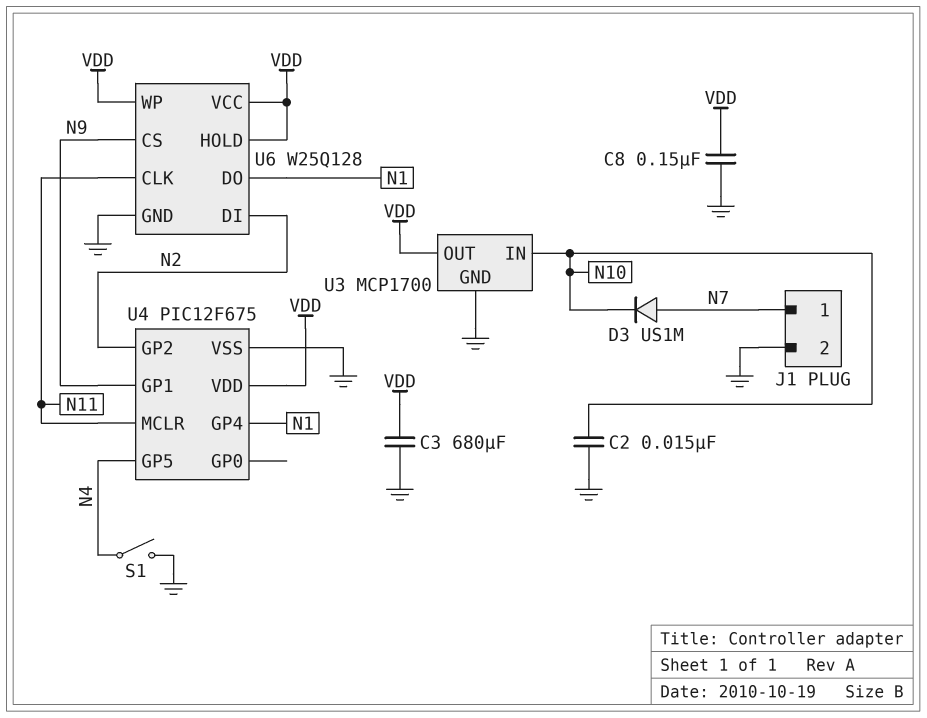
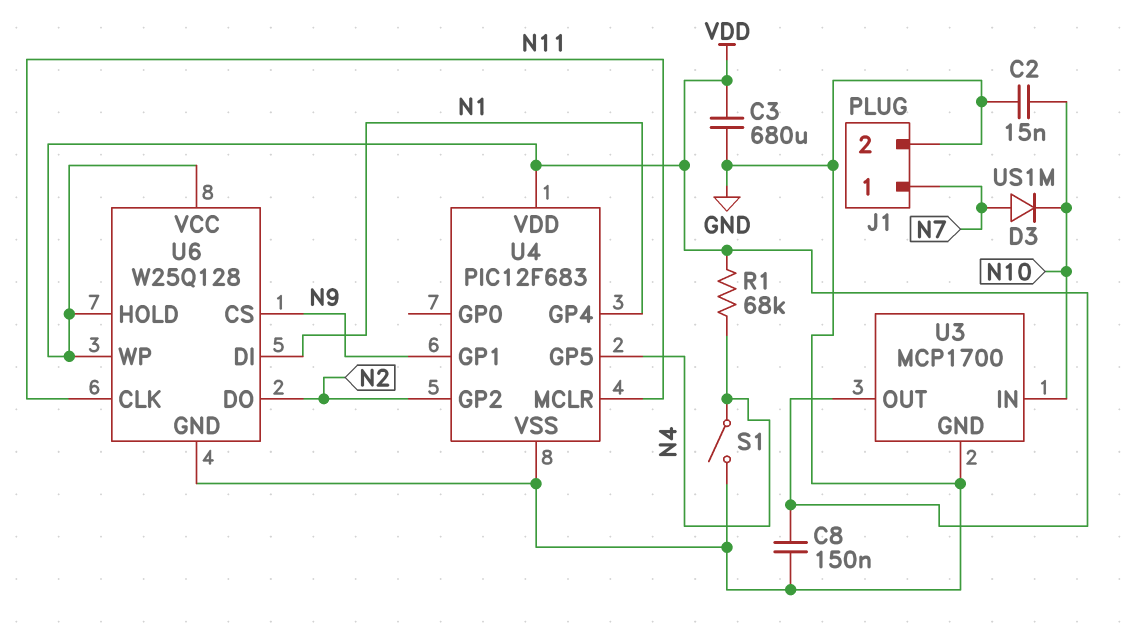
R1: none -> 68k (N4, VDD)
U4: PIC12F675 -> PIC12F683
U6 pin DI: N2 -> N1
U6 pin DO: N1 -> N2

